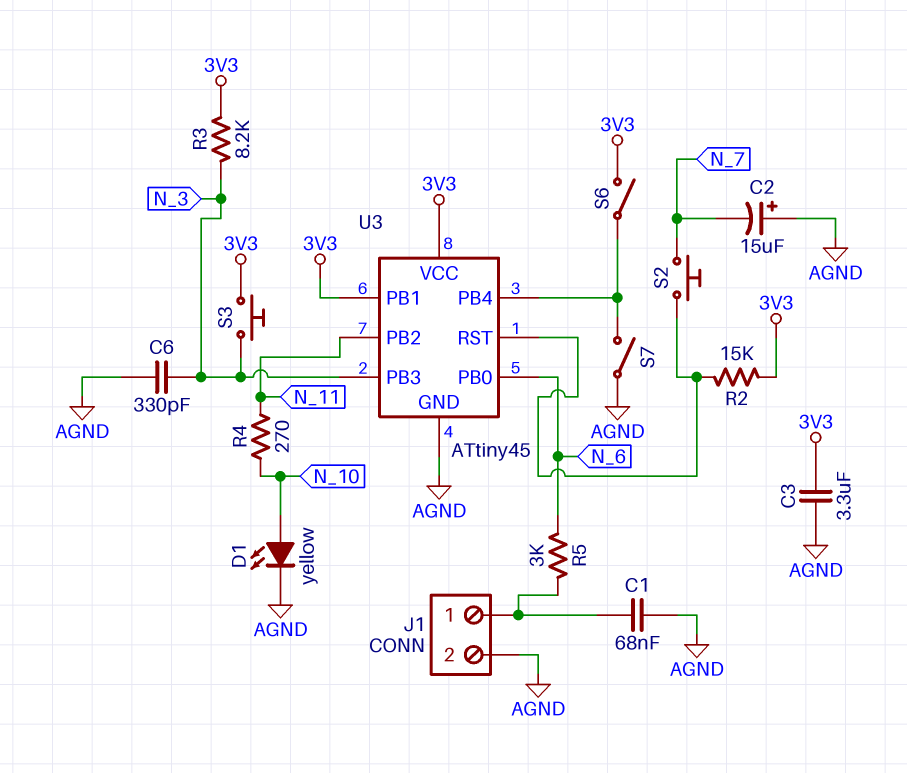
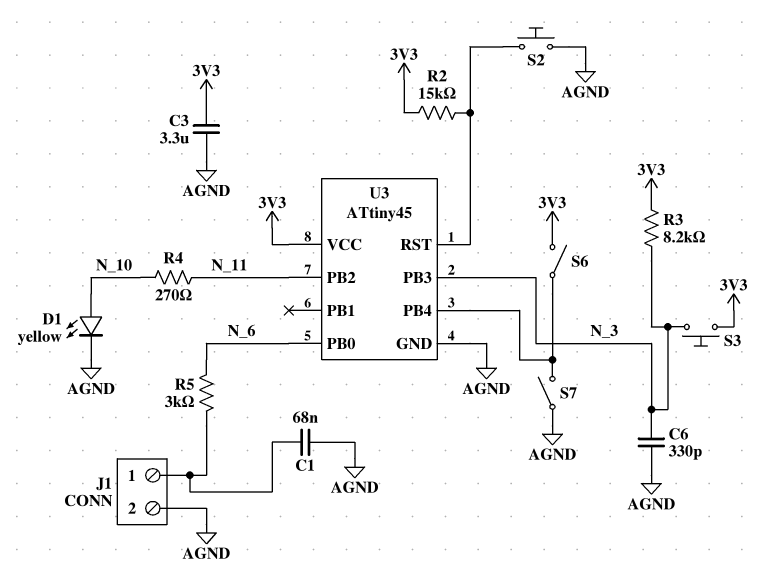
C2: 15uF (plus AGND, minus N_7) -> none
S2: button (N_7, U3/RST) -> button (AGND, U3/RST)
U3 pin PB1: 3V3 -> none

